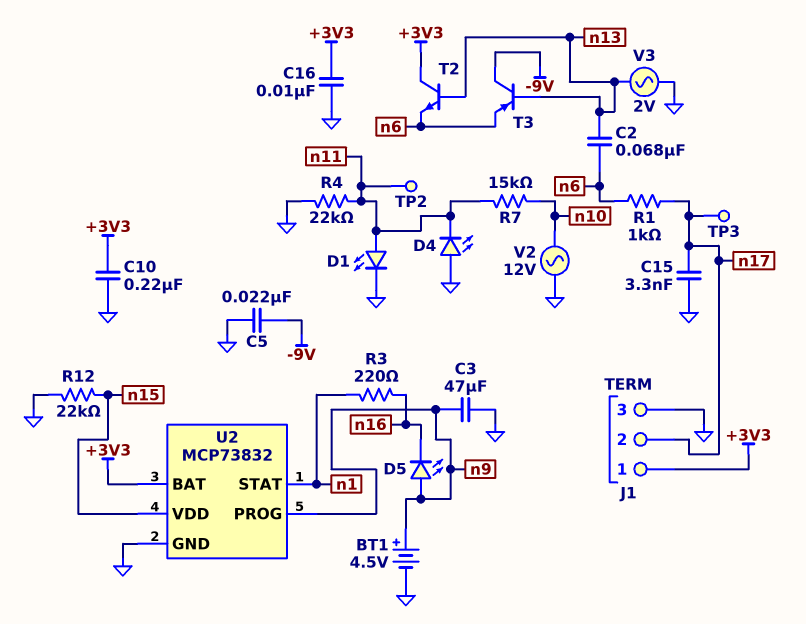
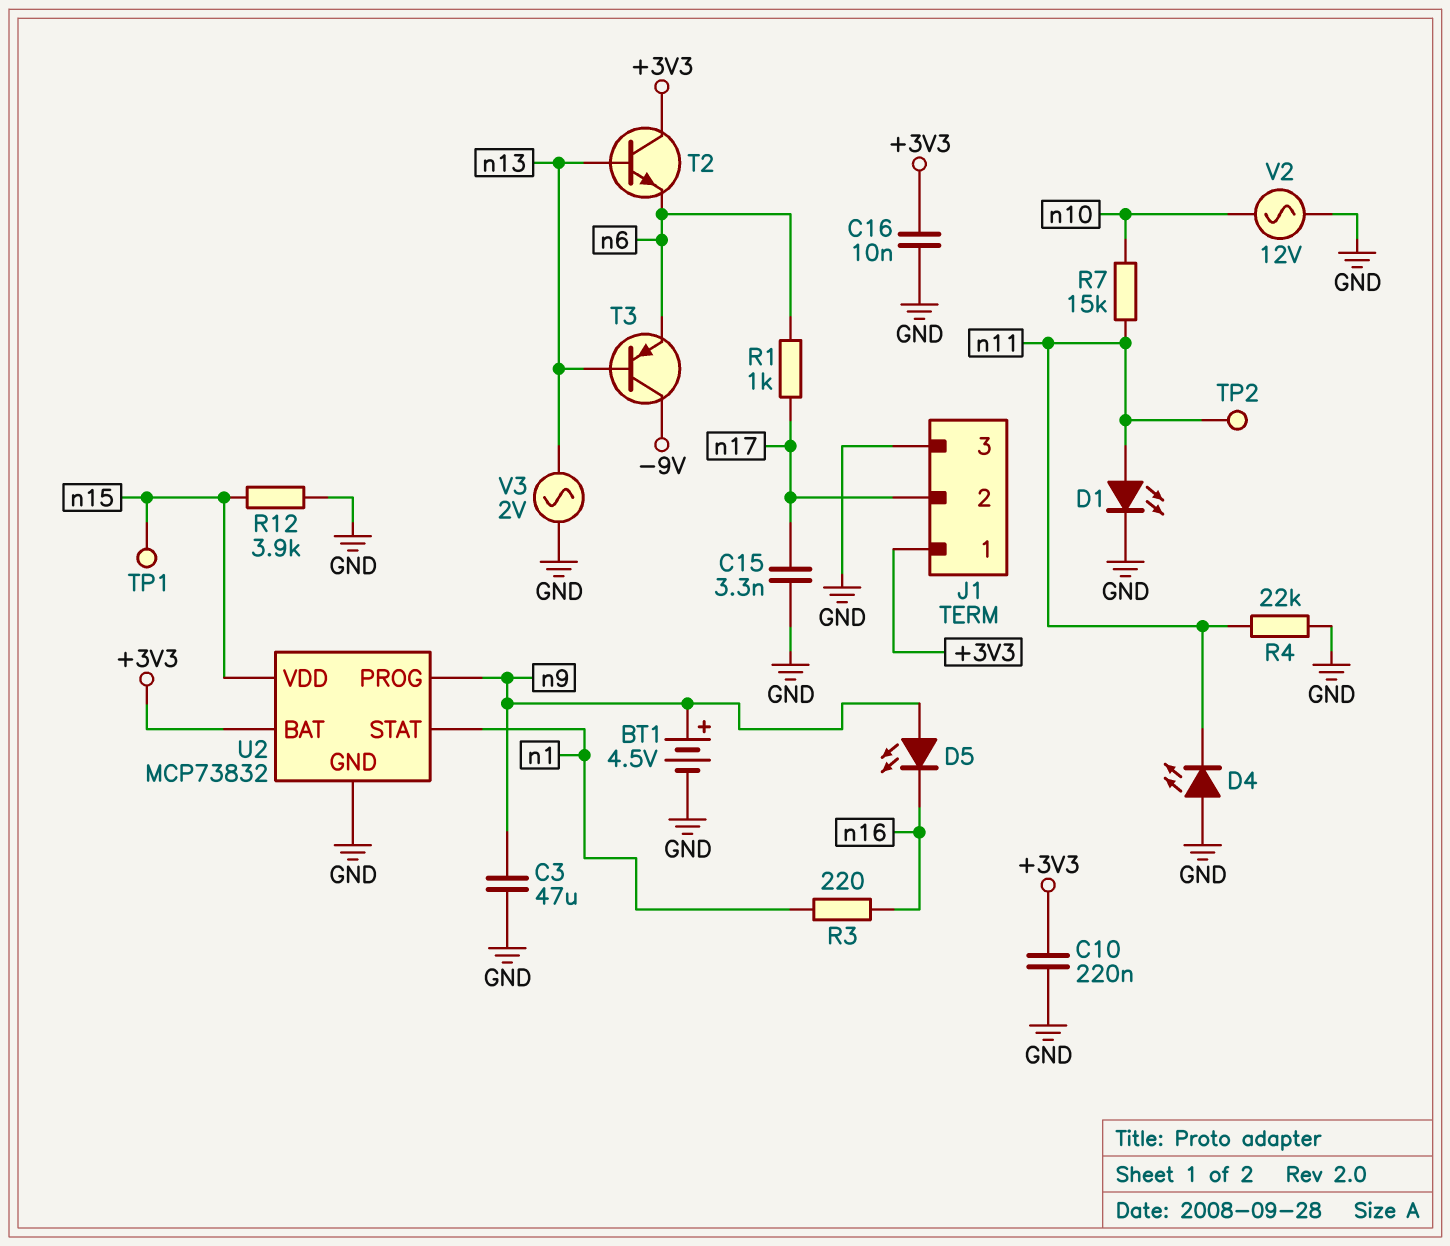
C2: 68nF (n6, n13) -> none
C5: 22nF (-9V, GND) -> none
R12: 22k (GND, n15) -> 3.9k (GND, n15)
TP1: none -> test point (n15)
TP3: test point (n17) -> none

